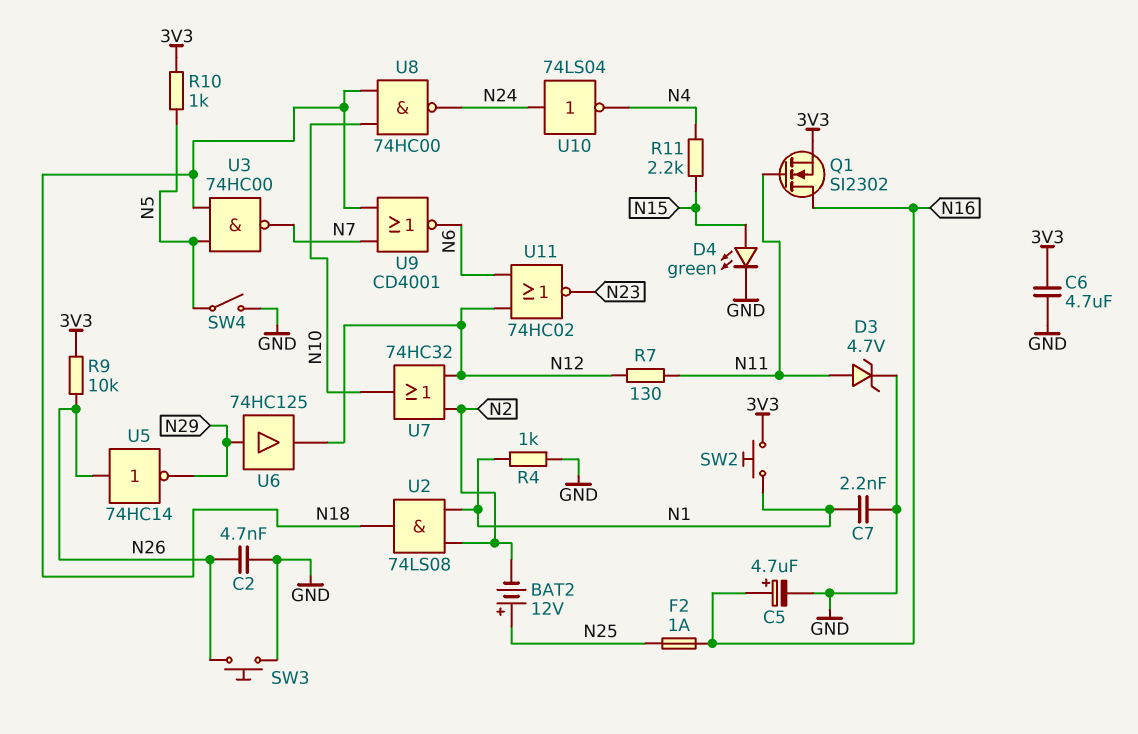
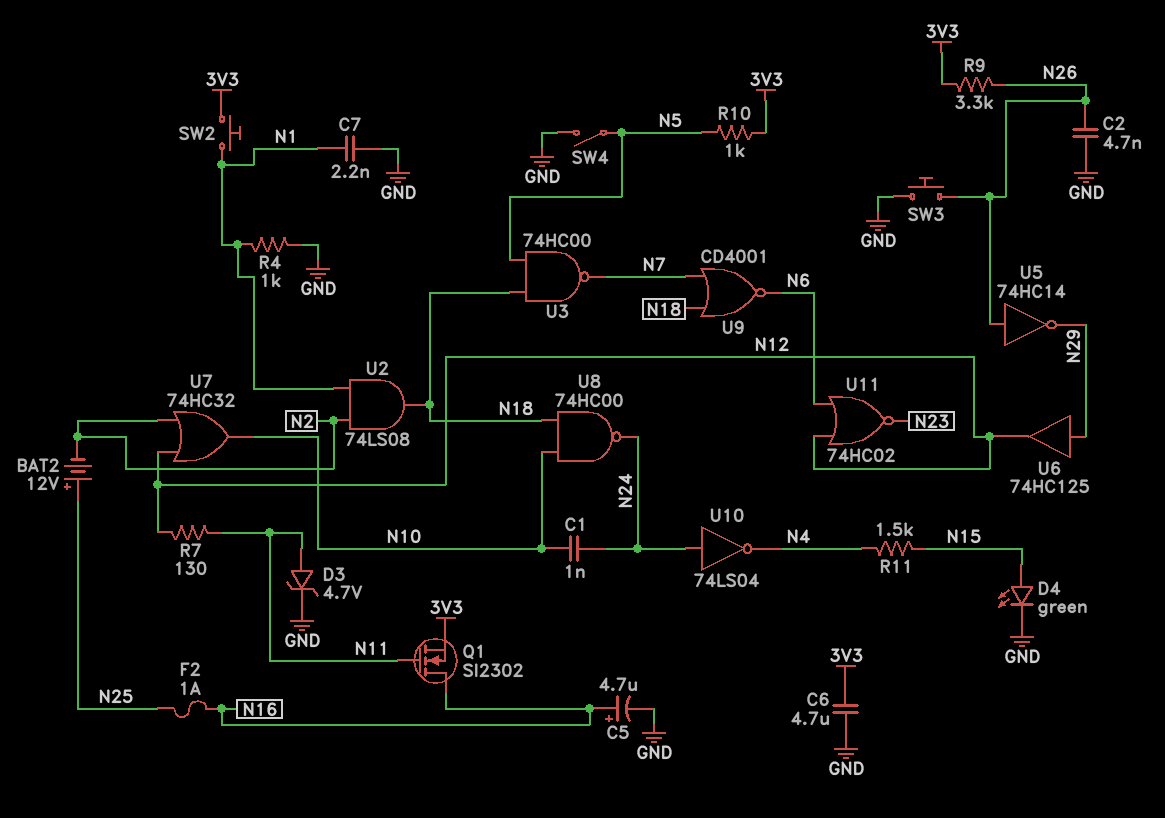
C1: none -> 1nF (N10, N24)
R9: 10k (3V3, N26) -> 3.3k (3V3, N26)
R11: 2.2k (N4, N15) -> 1.5k (N4, N15)

